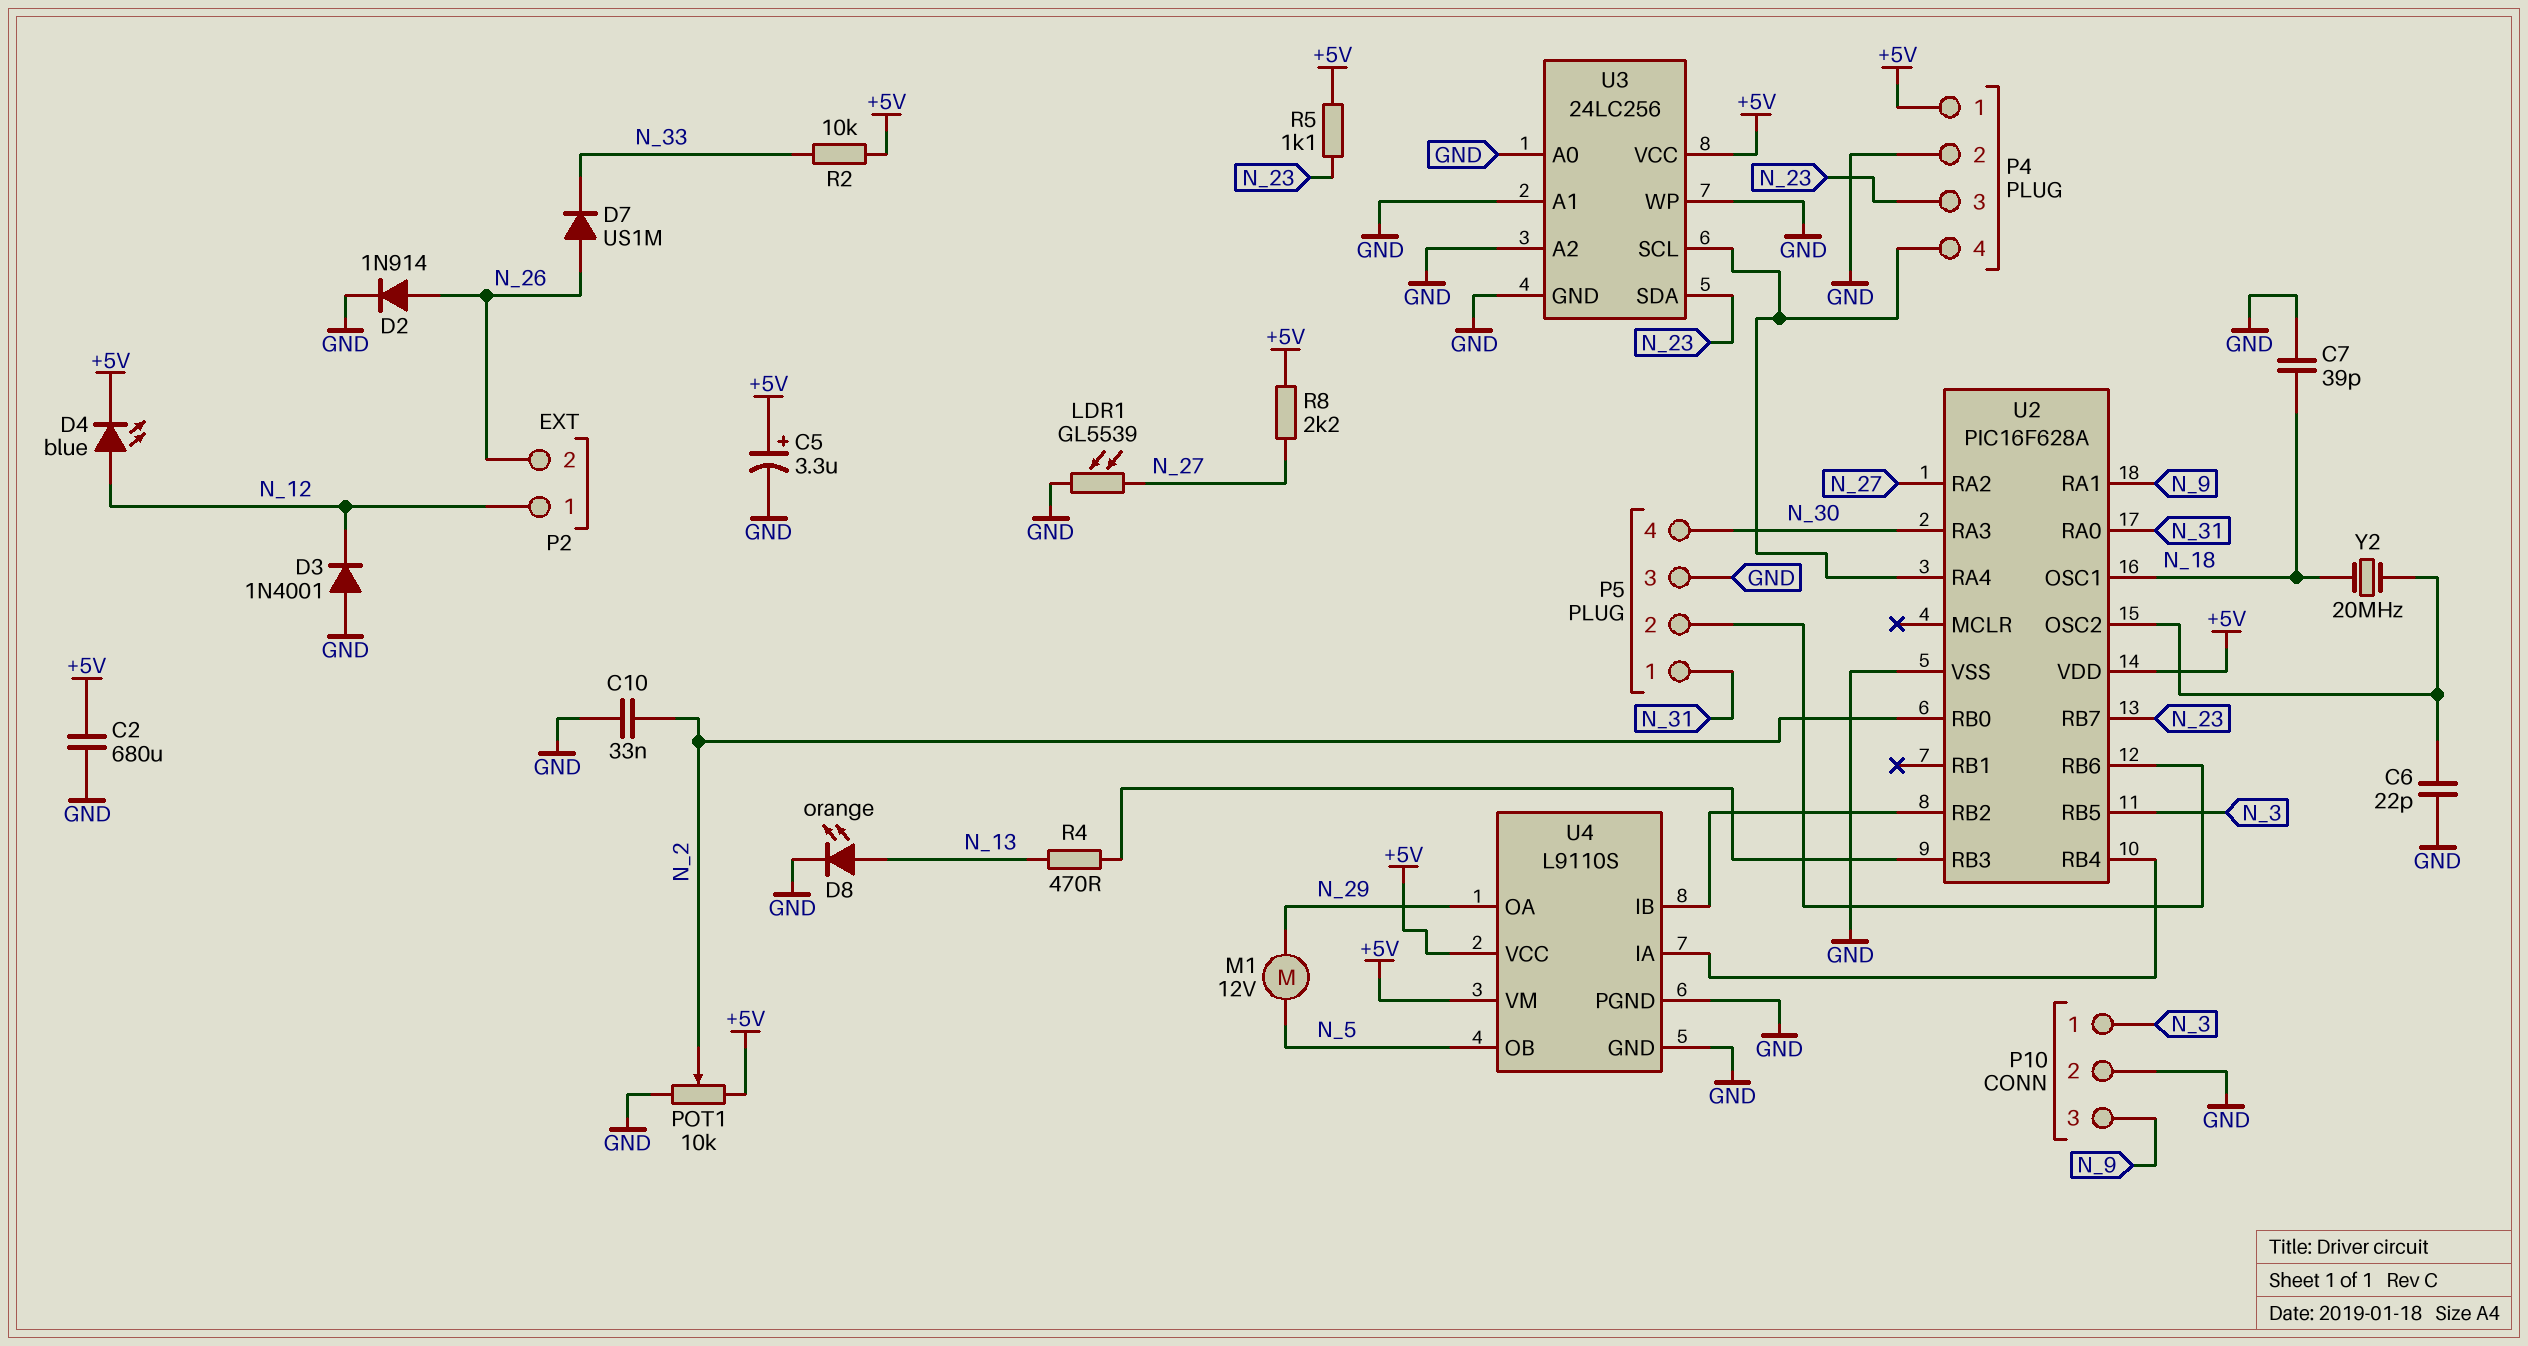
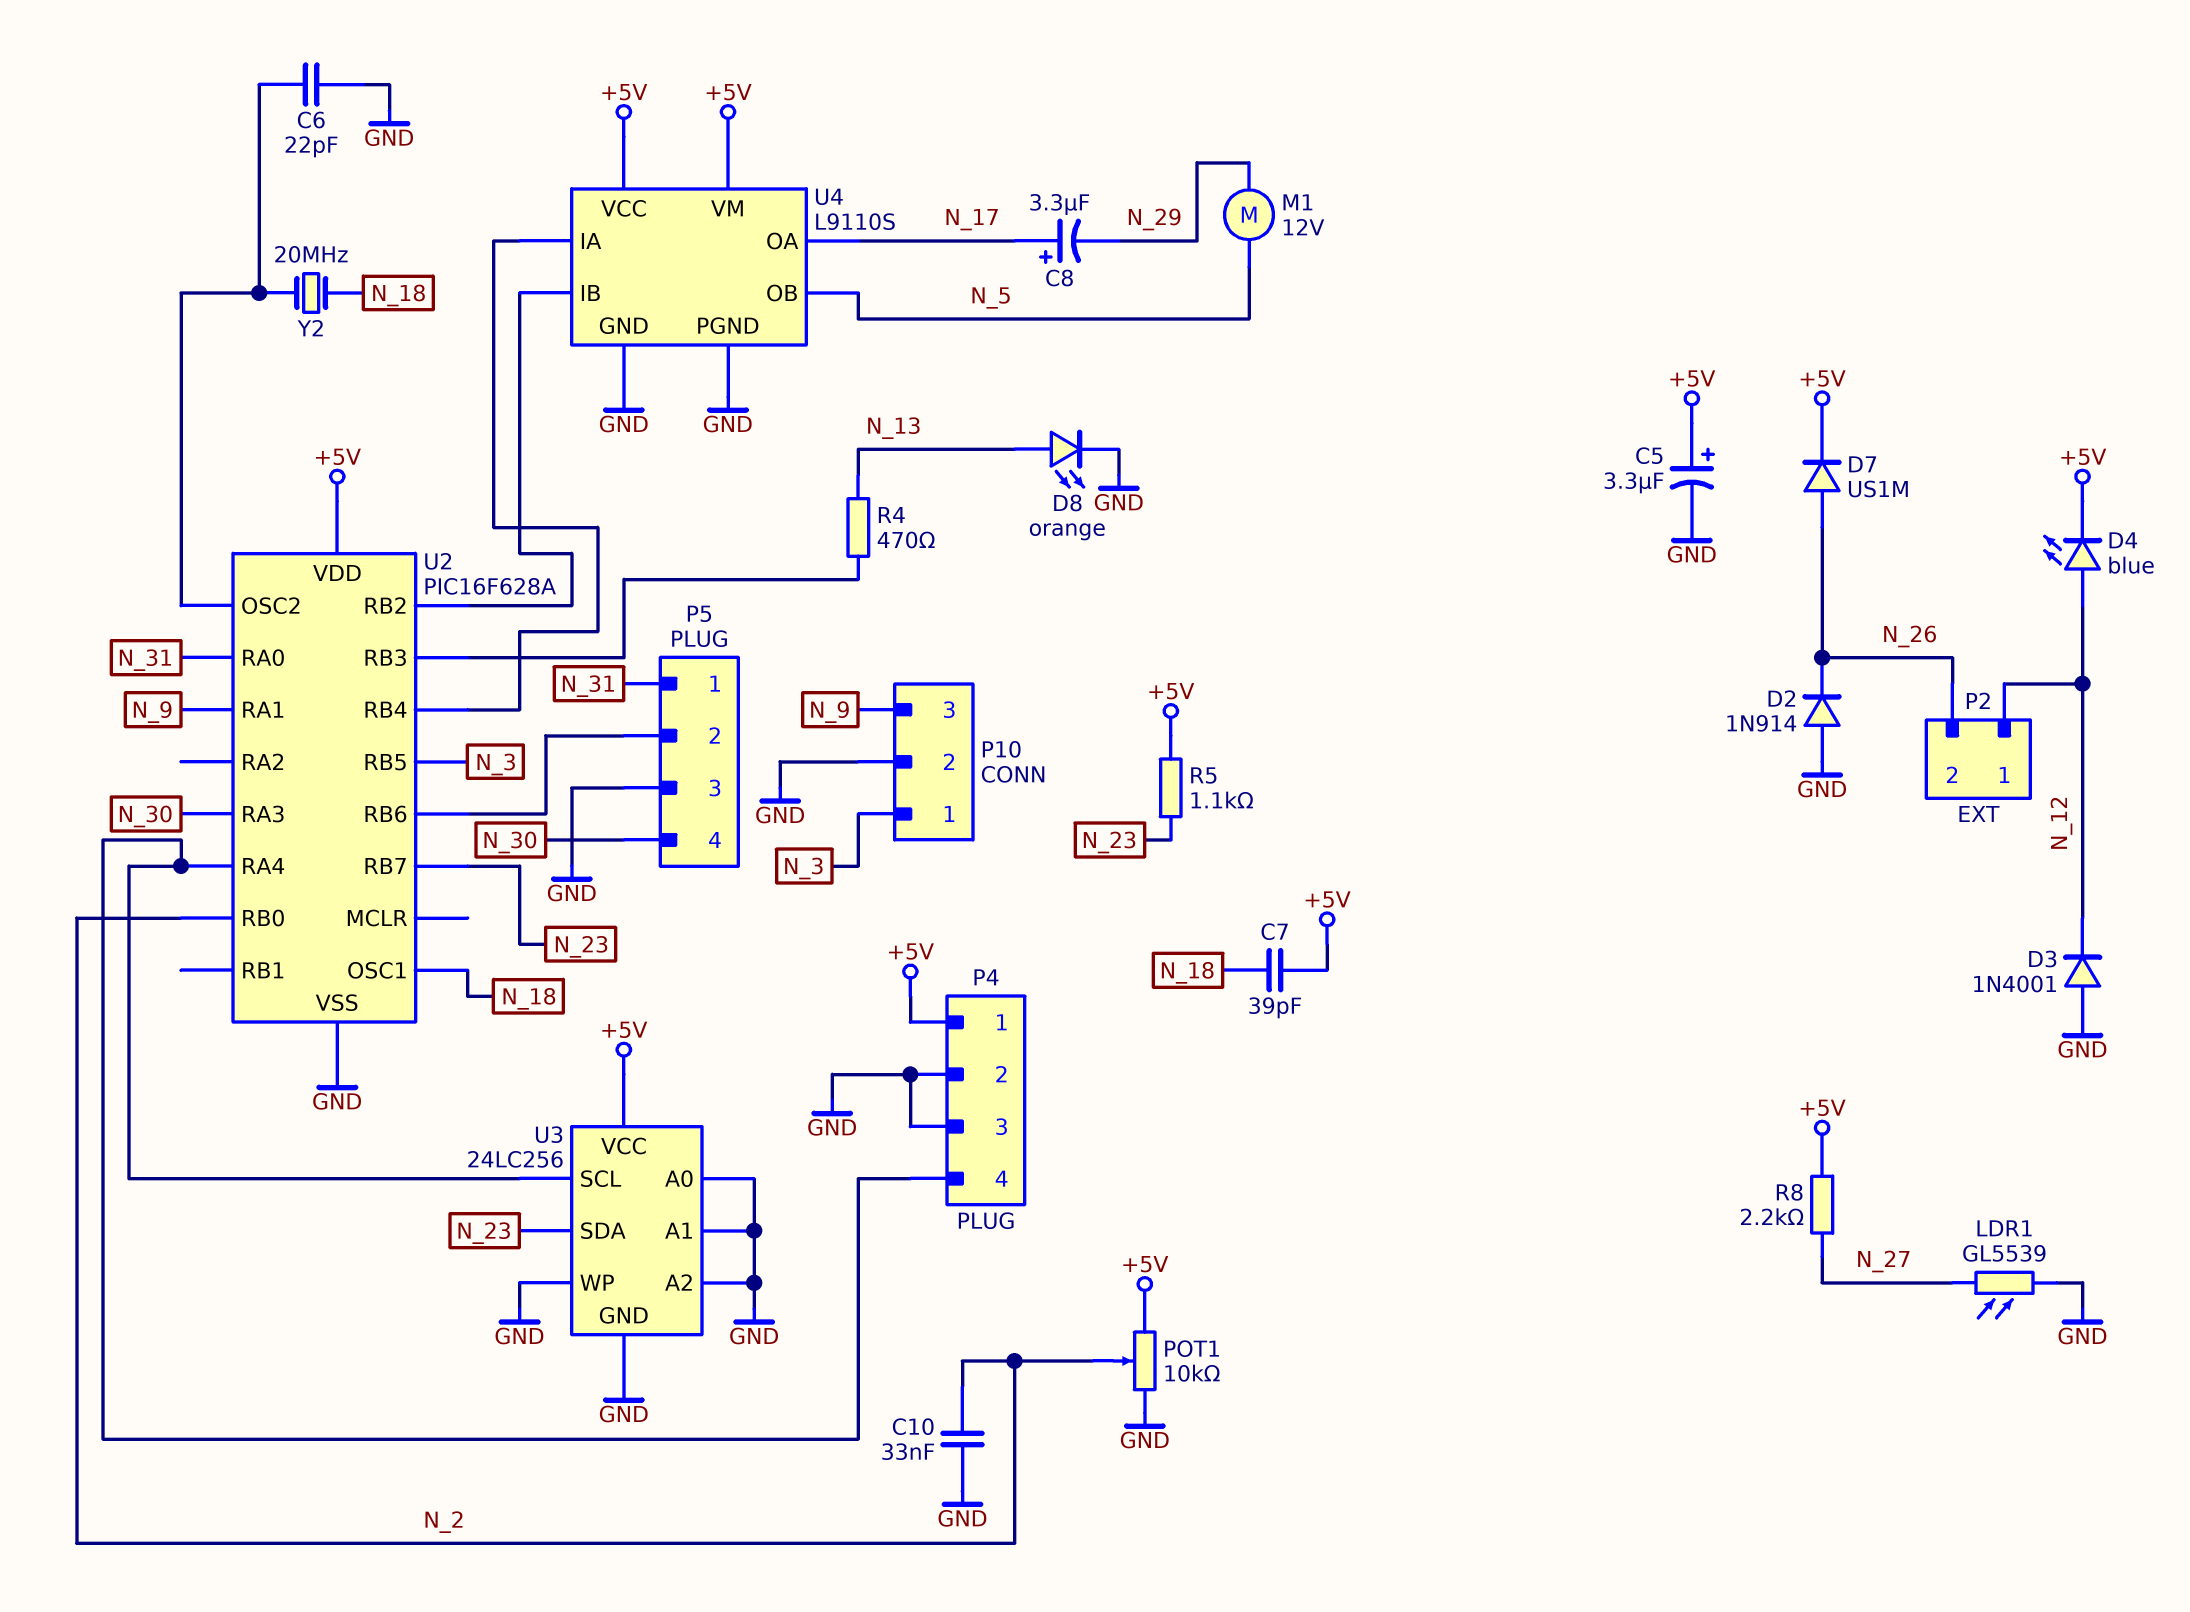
C2: 680uF (+5V, GND) -> none
C7: 39pF (GND, N_18) -> 39pF (+5V, N_18)
C8: none -> 3.3uF (plus N_17, minus N_29)
D2: diode 1N914 (A N_26, K GND) -> diode 1N914 (A GND, K N_26)
D7: diode US1M (A N_26, K N_33) -> diode US1M (A N_26, K +5V)
P4 pin 3: N_23 -> GND
R2: 10k (+5V, N_33) -> none
U2 pin RA2: N_27 -> none
U4 pin OA: N_29 -> N_17

